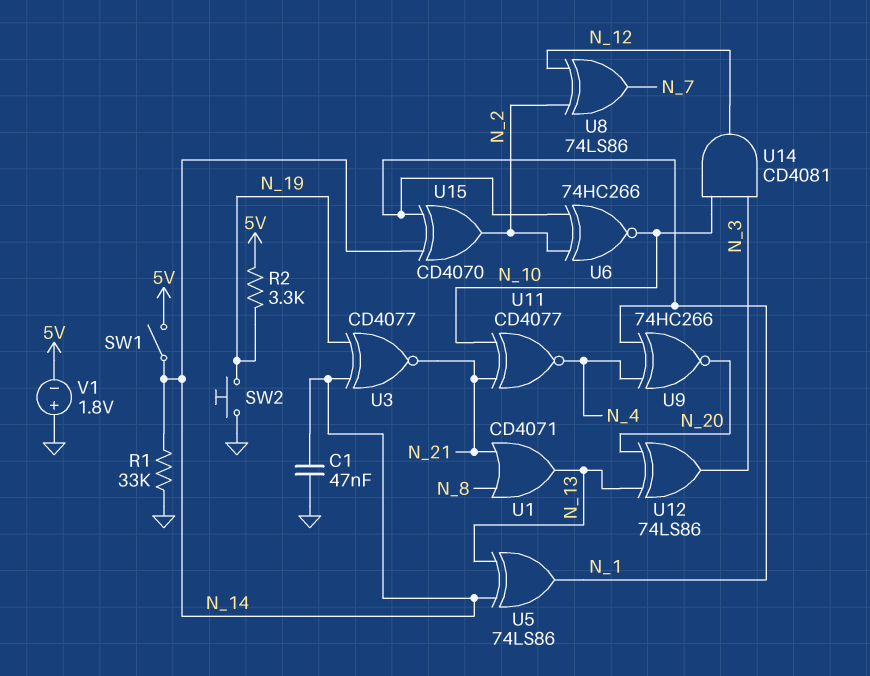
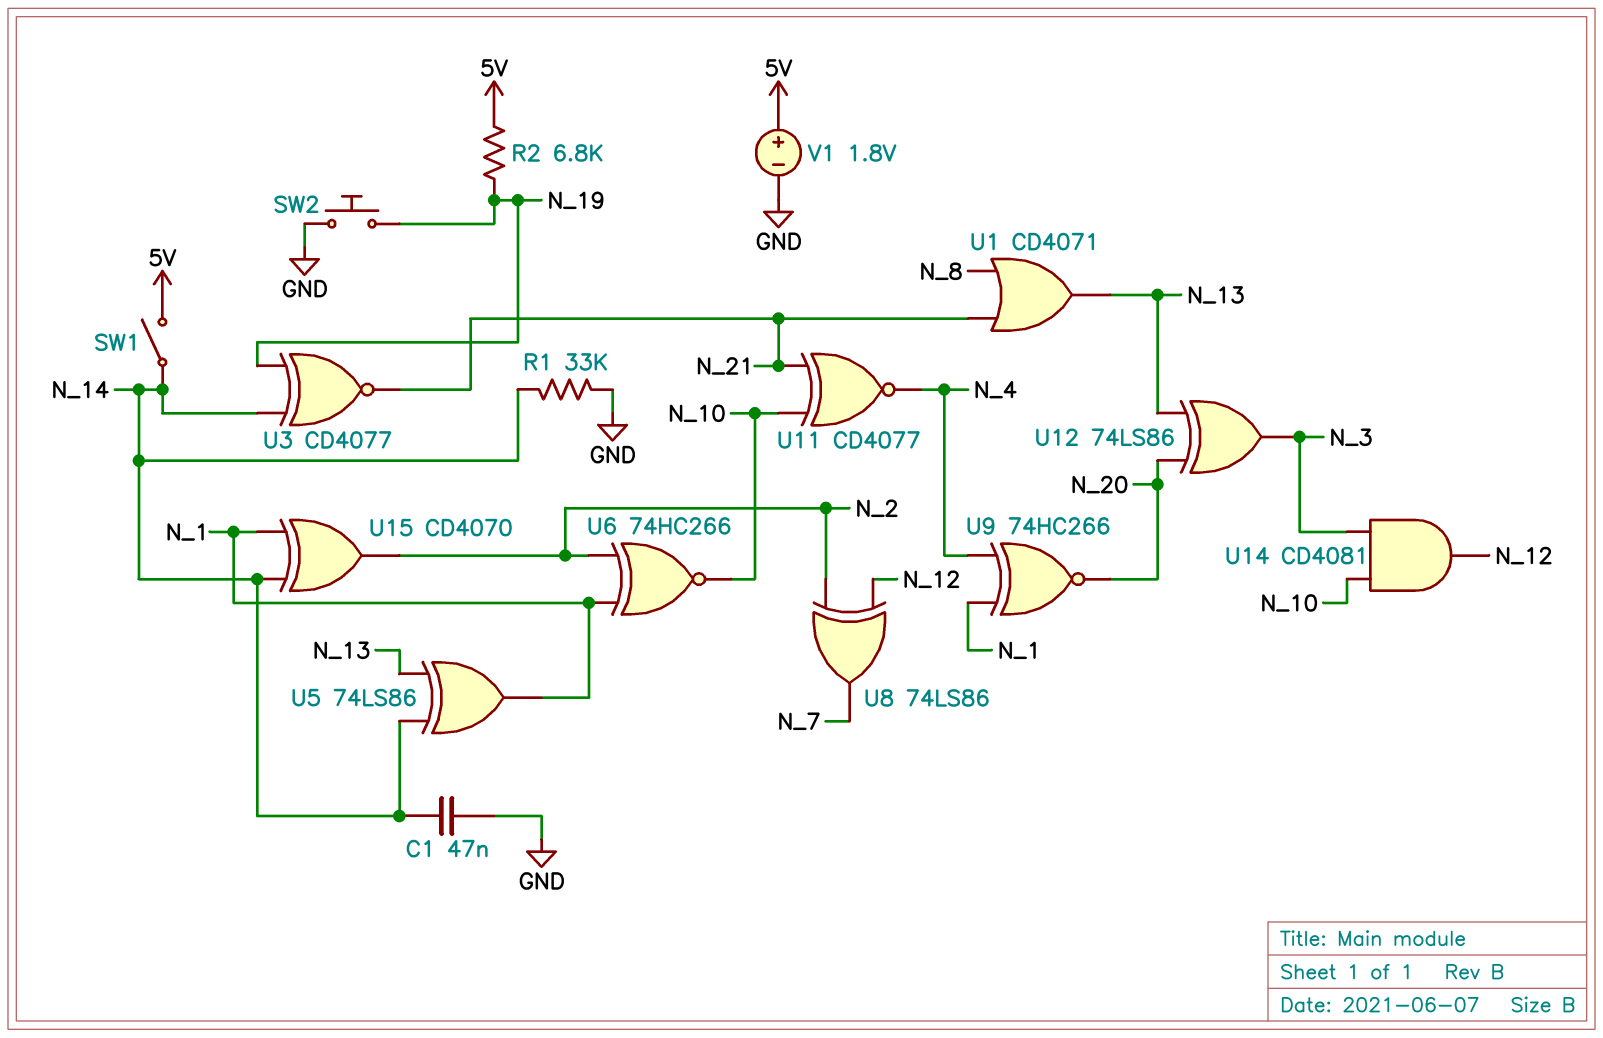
R2: 3.3k (5V, N_19) -> 6.8k (5V, N_19)
V1: 1.8V (plus GND, minus 5V) -> 1.8V (plus 5V, minus GND)

